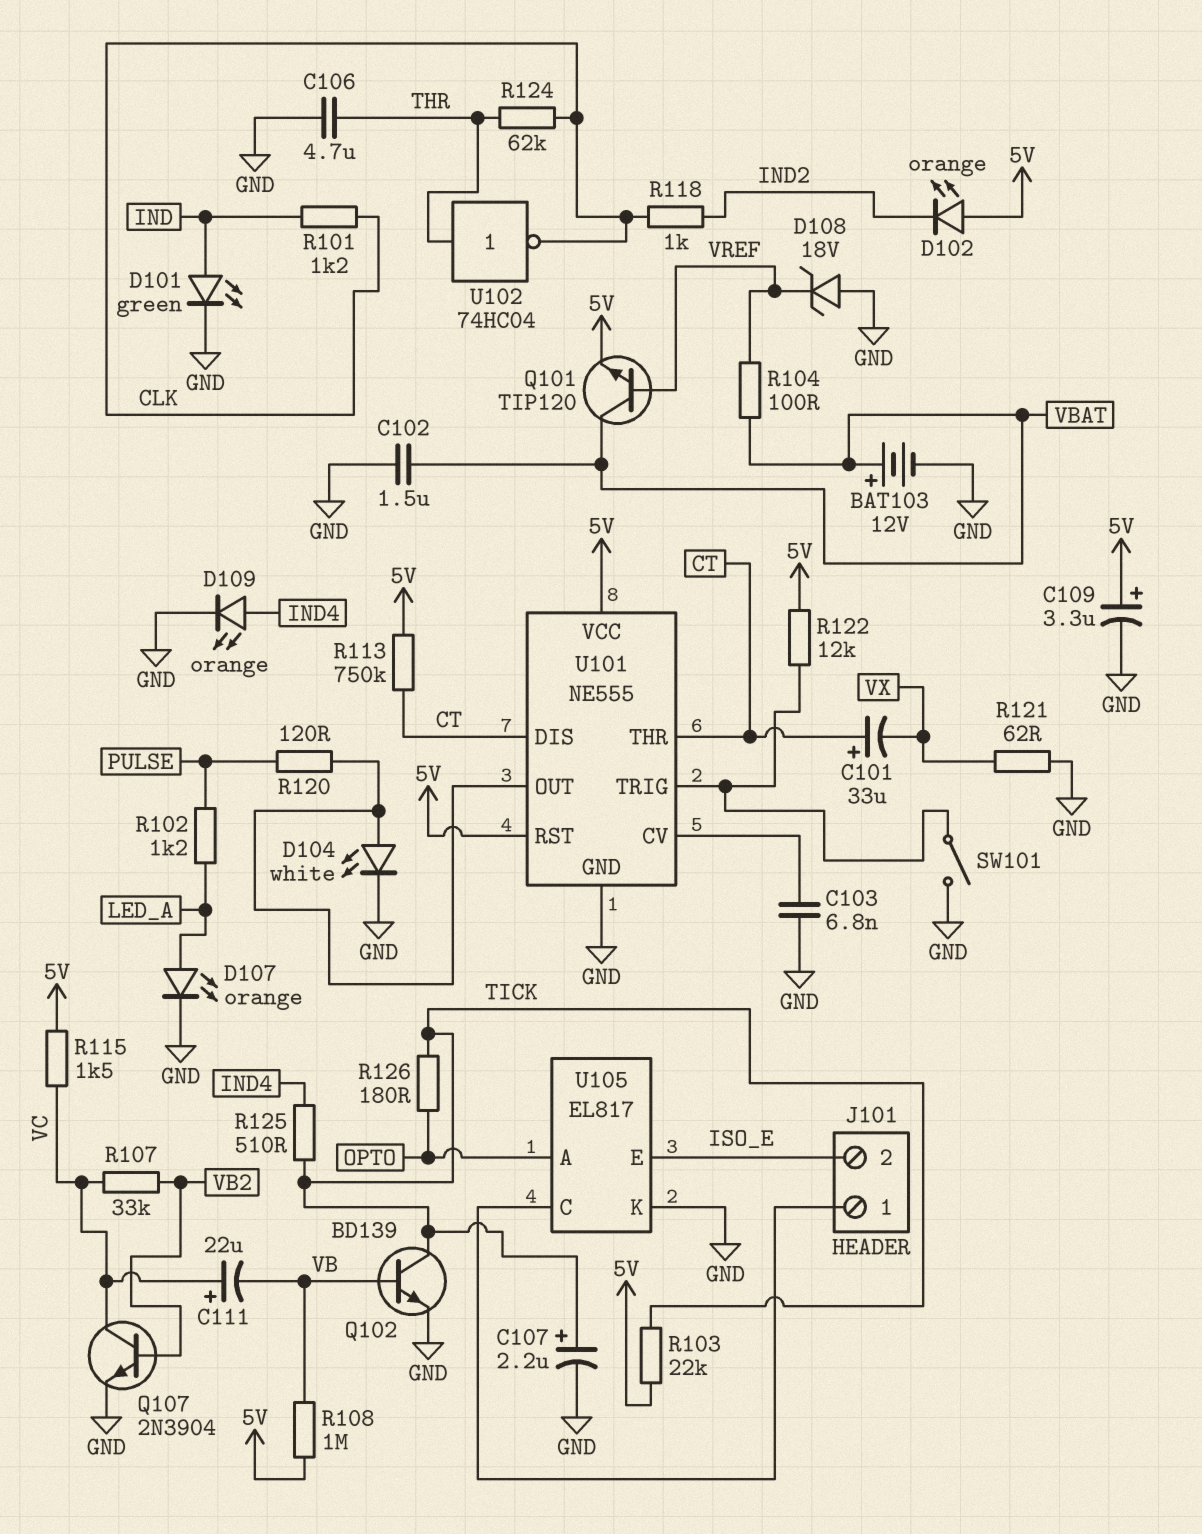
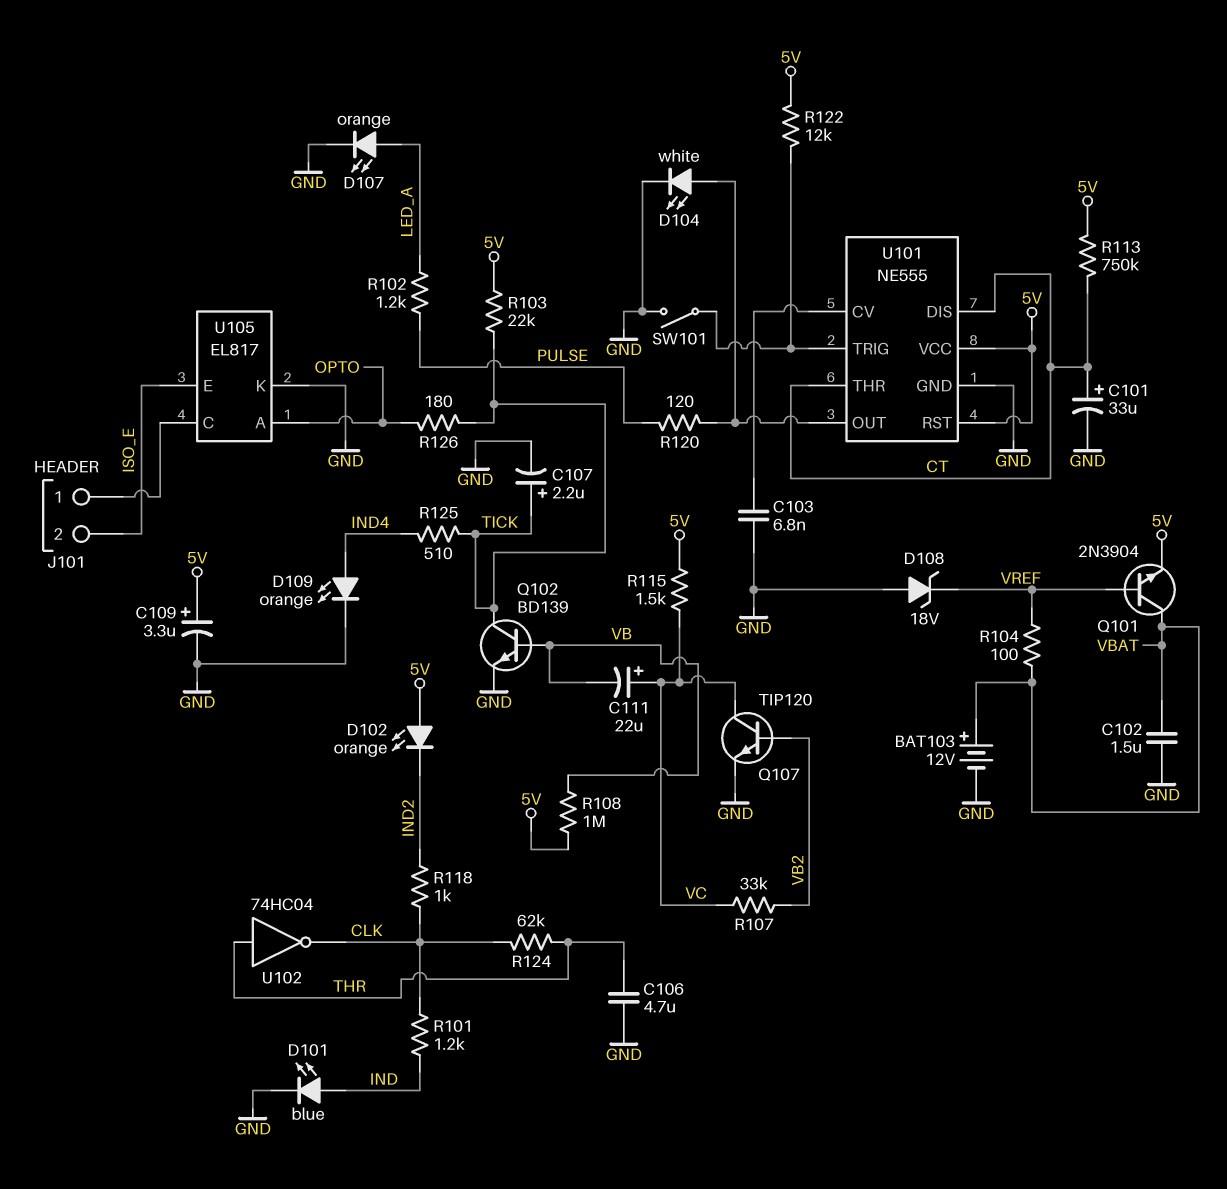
C101: 33uF (plus CT, minus VX) -> 33uF (plus CT, minus GND)
D101: LED green (A IND, K GND) -> LED blue (A IND, K GND)
Q101: NPN TIP120 (B VREF, C VBAT, E 5V) -> NPN 2N3904 (B VREF, C VBAT, E 5V)
Q107: NPN 2N3904 (B VB2, C VC, E GND) -> NPN TIP120 (B VB2, C VC, E GND)
R121: 62 (GND, VX) -> none

